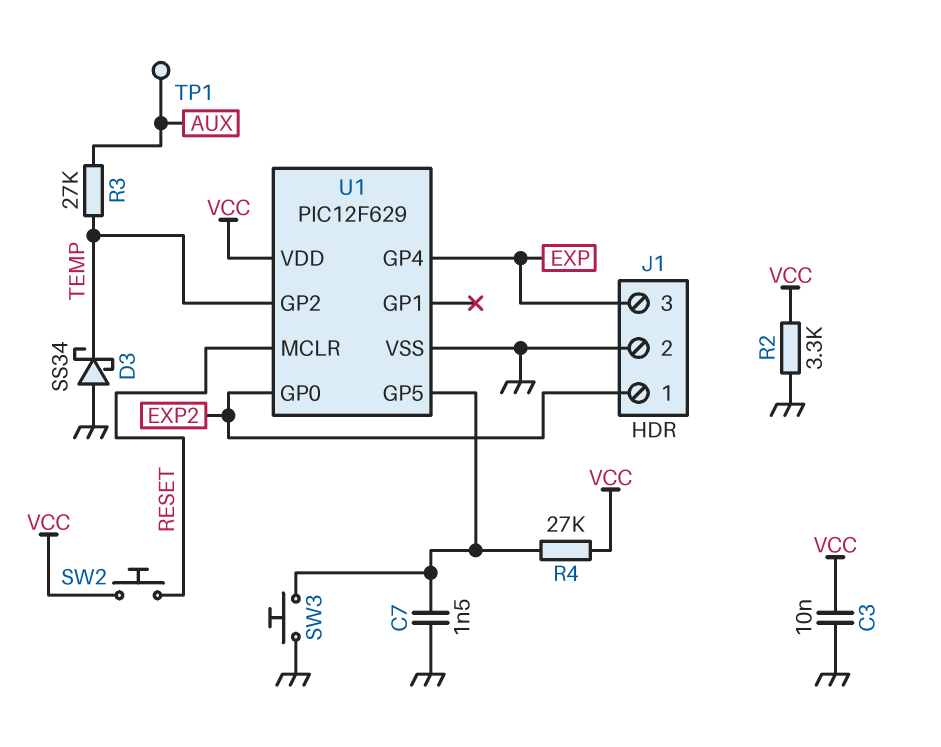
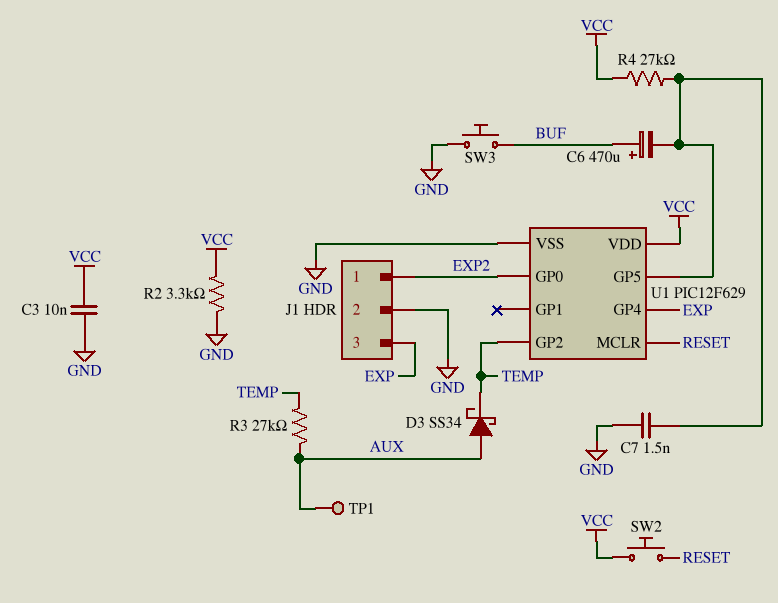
C6: none -> 470uF (plus BUF, minus U1/GP5)
D3: schottky SS34 (A GND, K TEMP) -> schottky SS34 (A AUX, K TEMP)
SW3: button (GND, U1/GP5) -> button (BUF, GND)

